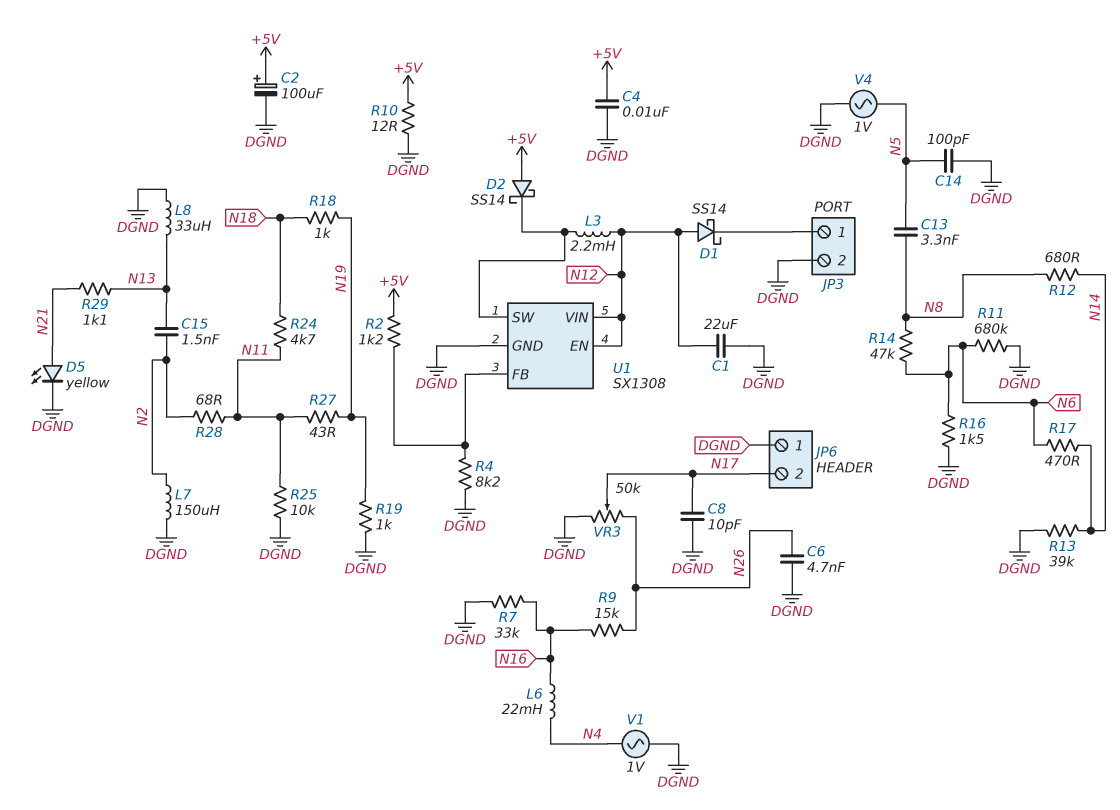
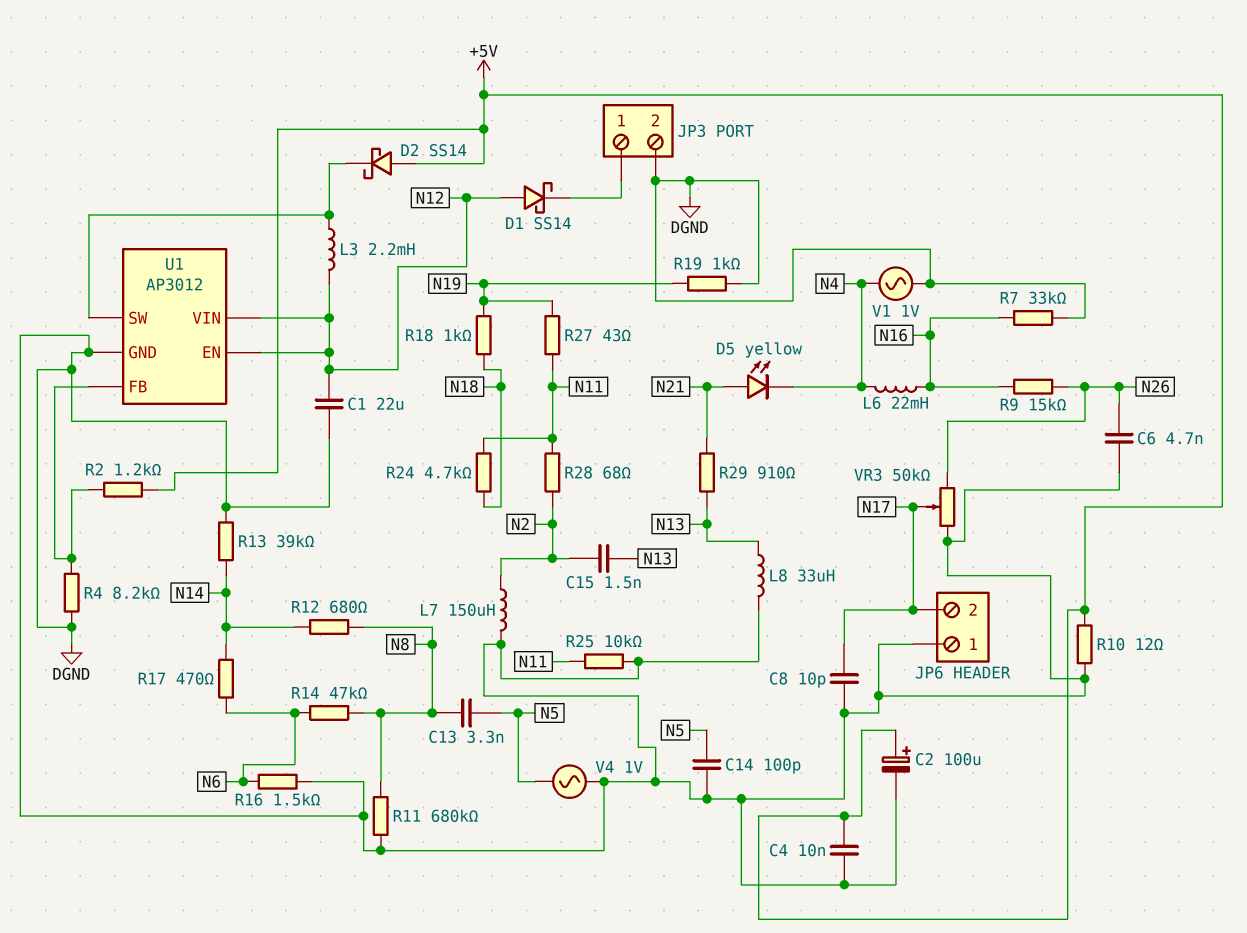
D5: LED yellow (A N21, K DGND) -> LED yellow (A N21, K N4)
R11: 680k (DGND, N6) -> 680k (DGND, N8)
R29: 1.1k (N13, N21) -> 910 (N13, N21)
U1: SX1308 -> AP3012

